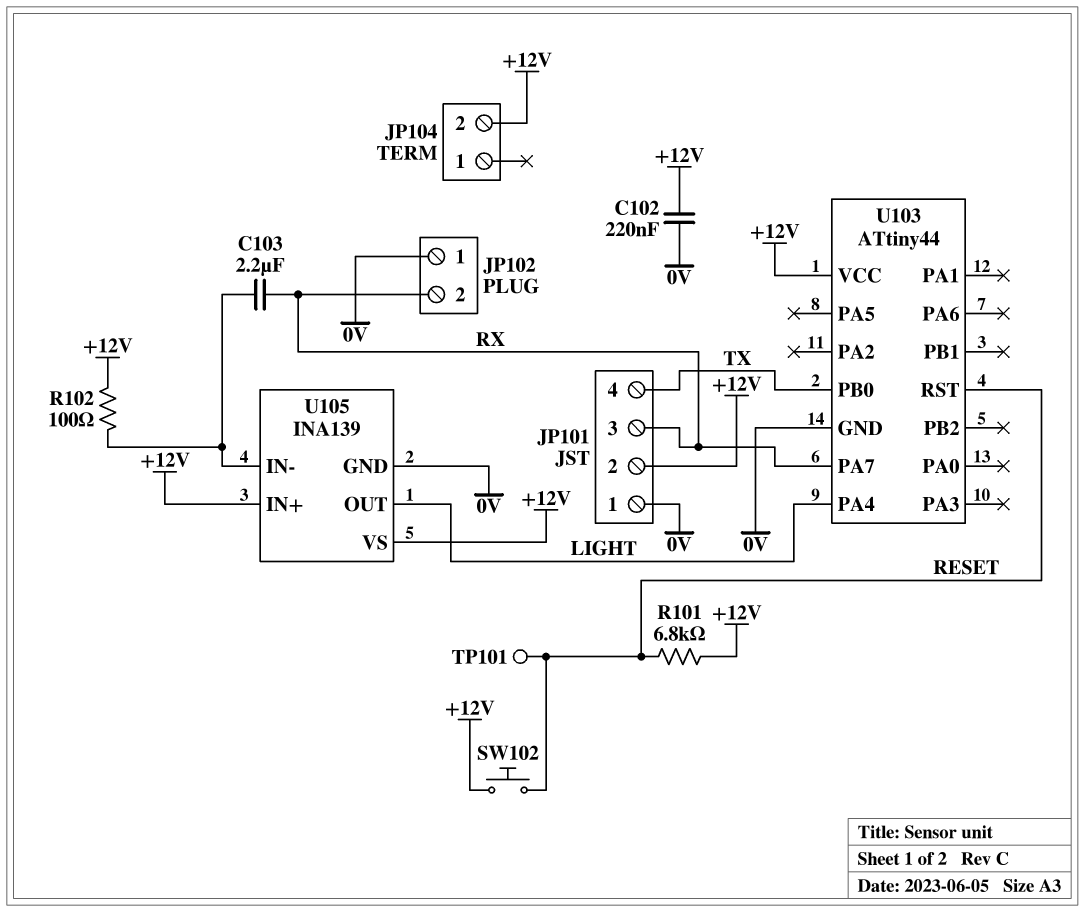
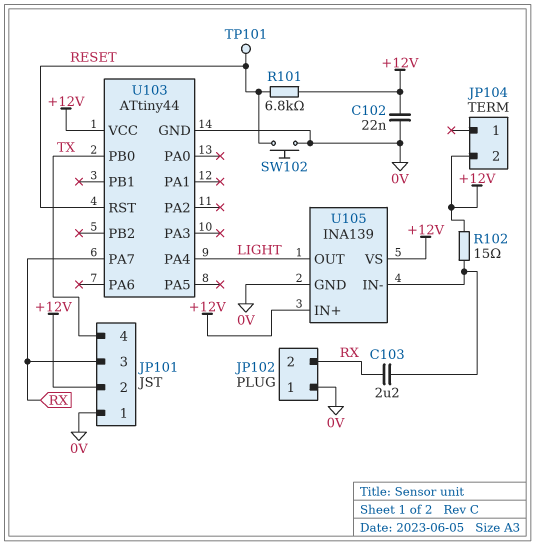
C102: 220nF (+12V, 0V) -> 22nF (+12V, 0V)
R102: 100 (+12V, U105/IN-) -> 15 (+12V, U105/IN-)
SW102: button (+12V, RESET) -> button (0V, RESET)

